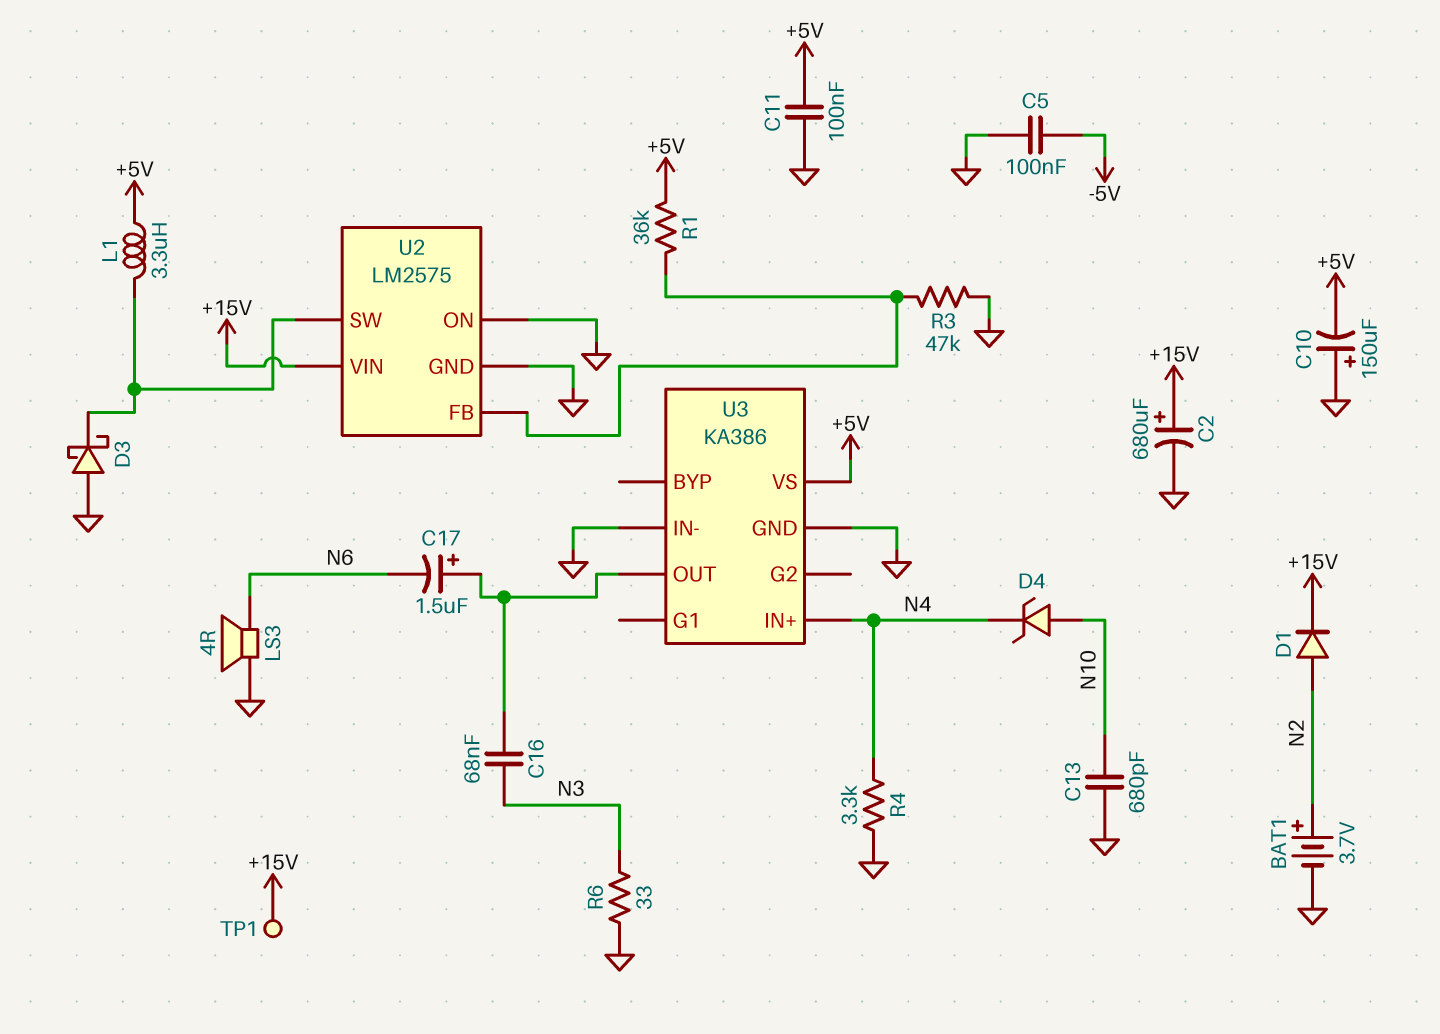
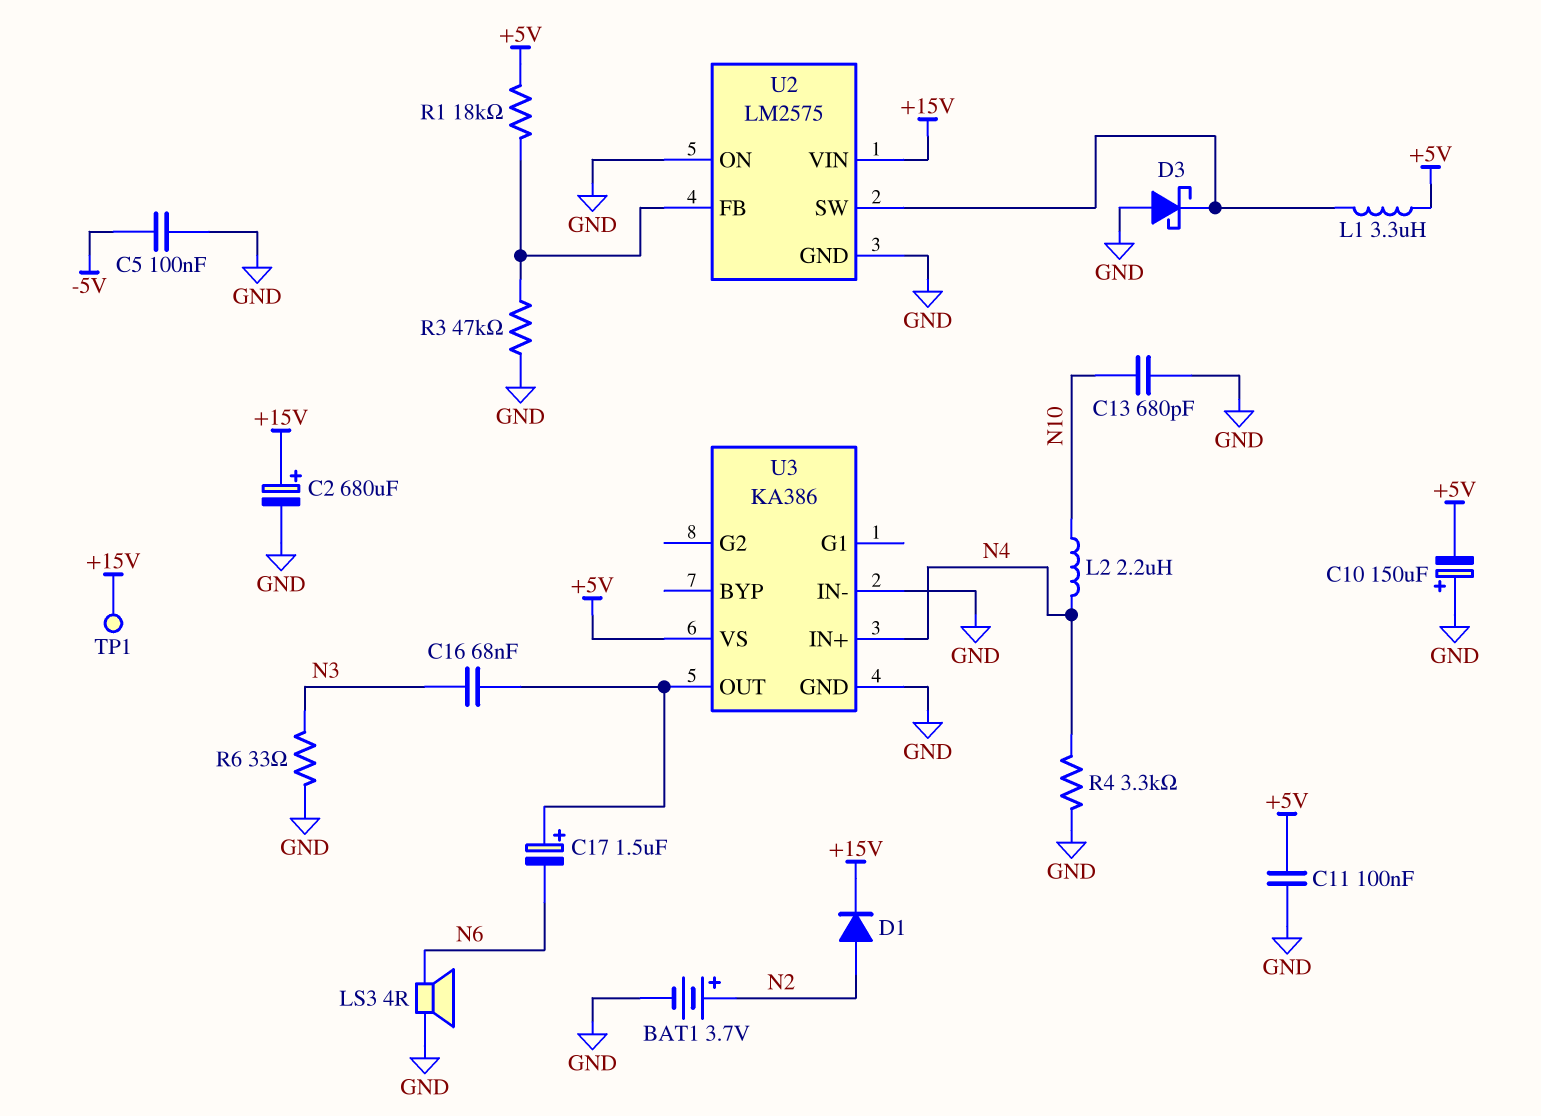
D4: zener (A N10, K N4) -> none
L2: none -> 2.2uH (N4, N10)
R1: 36k (+5V, U2/FB) -> 18k (+5V, U2/FB)

